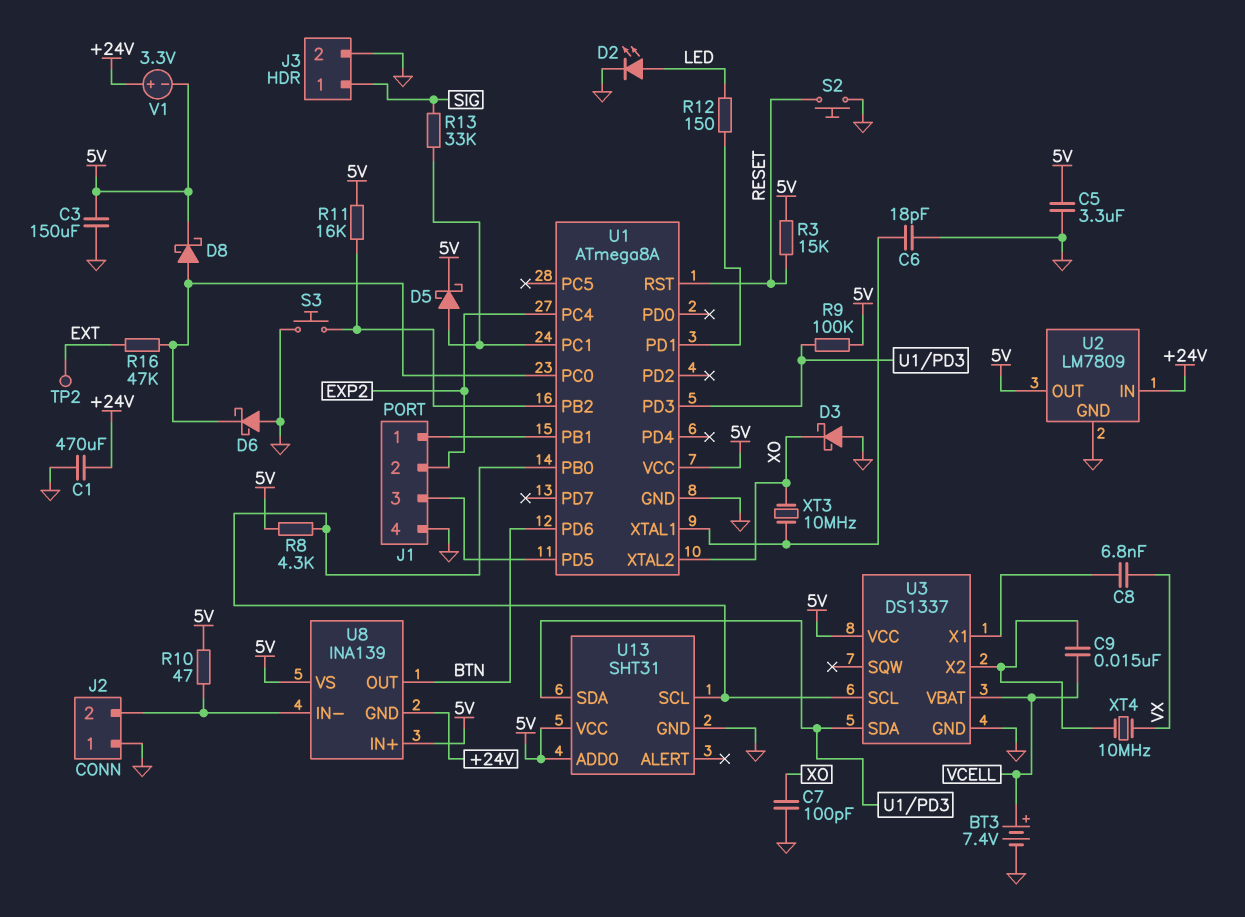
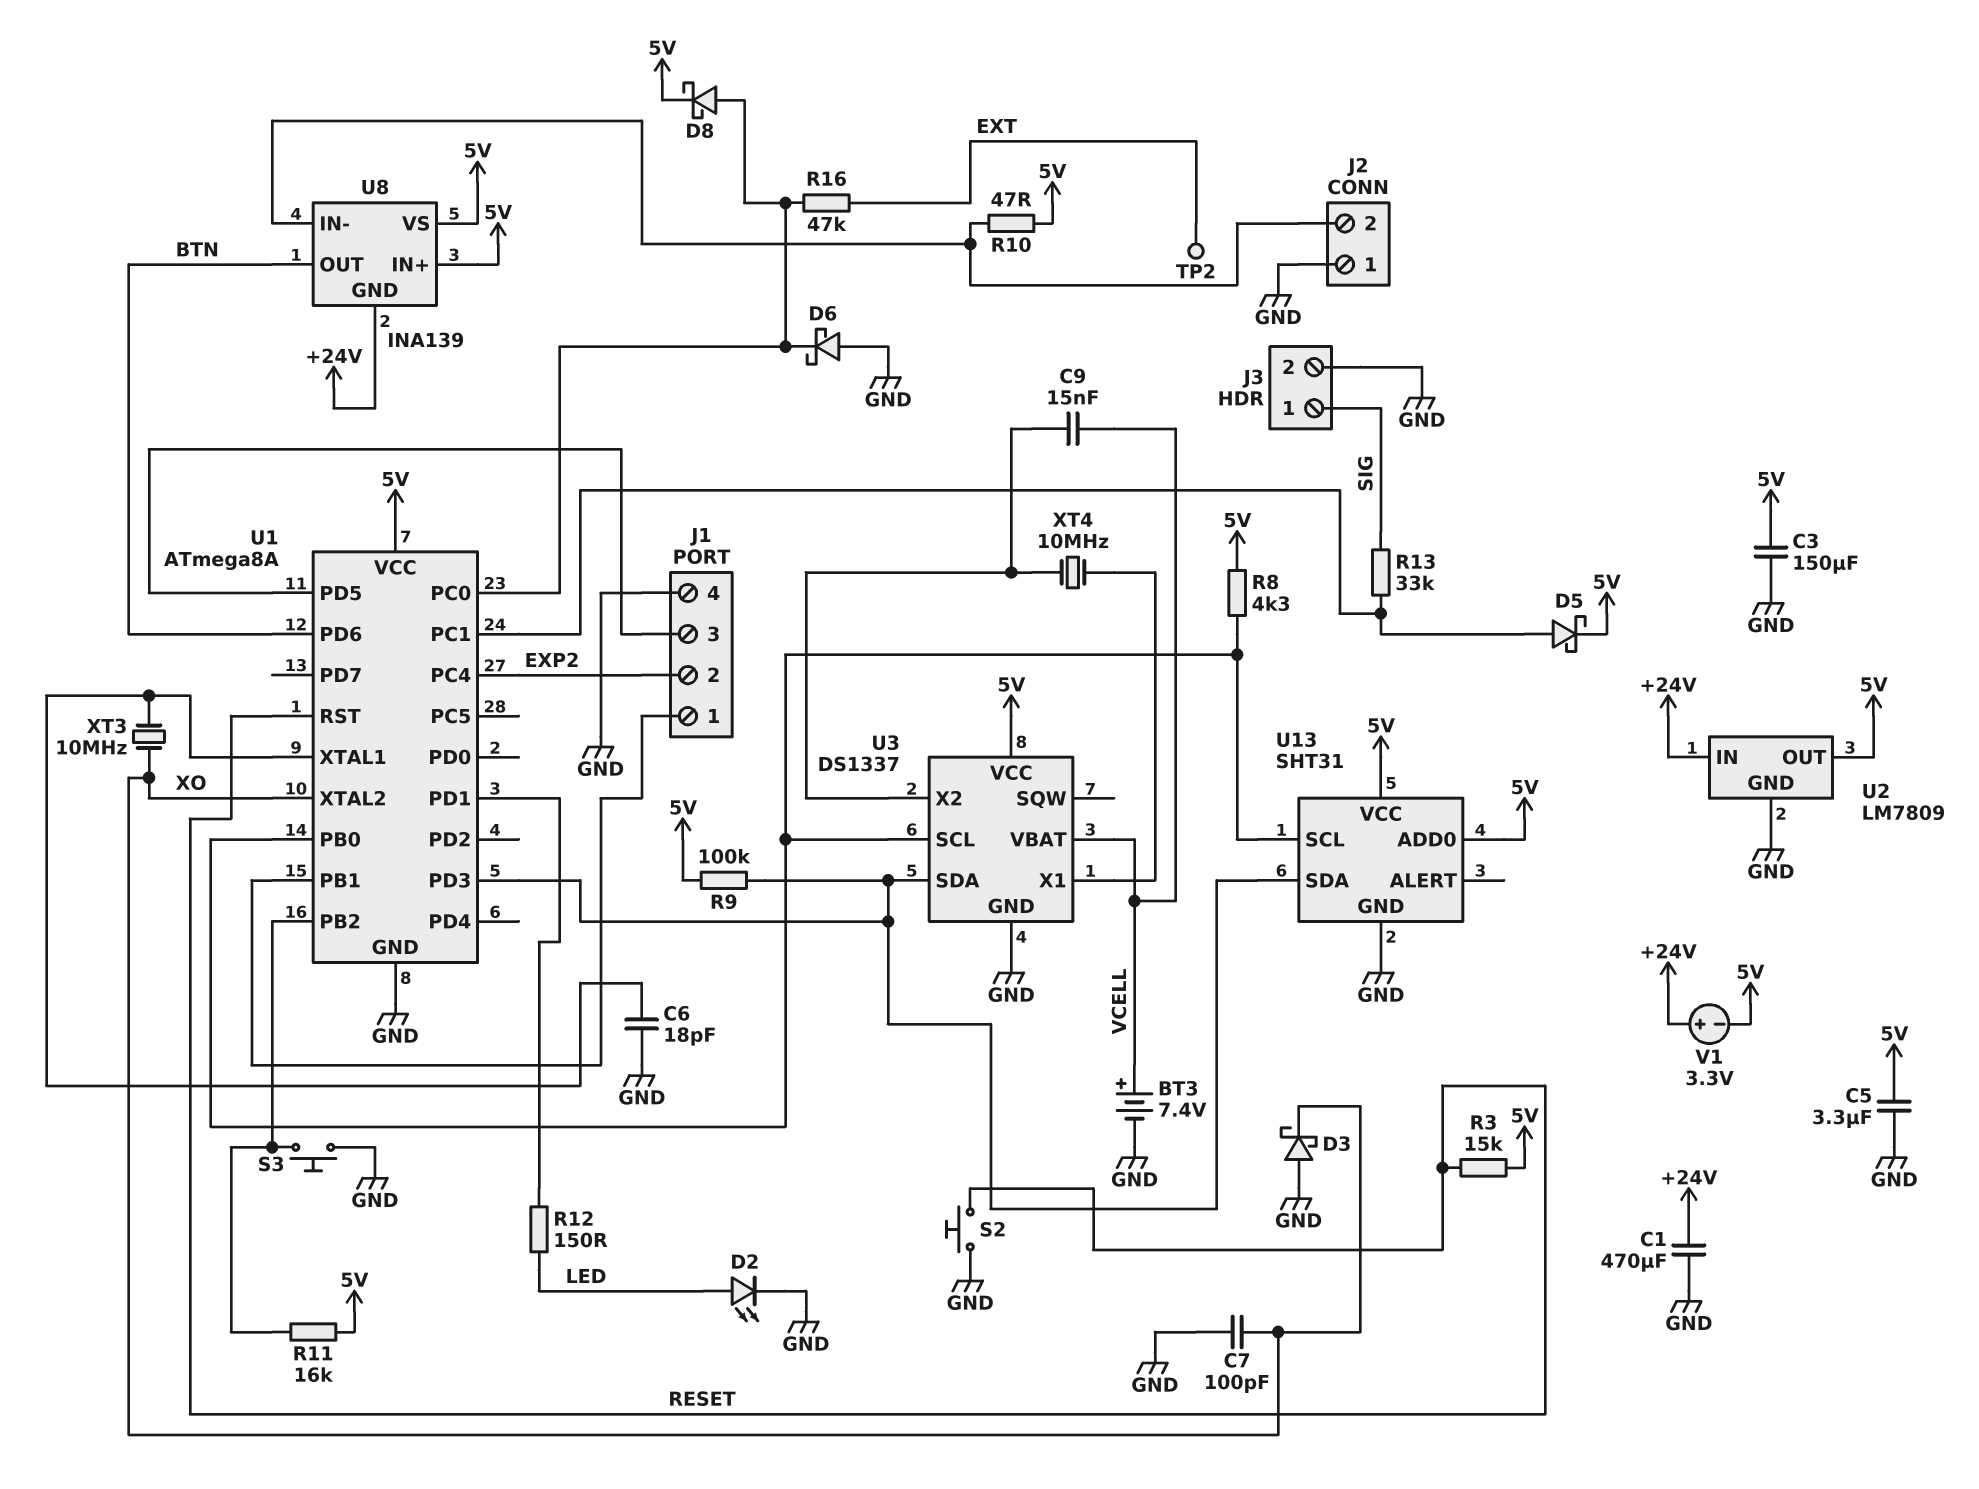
C8: 6.8nF (U3/X1, VX) -> none
XT4: 10MHz (U3/X2, VX) -> 10MHz (U3/X1, U3/X2)

